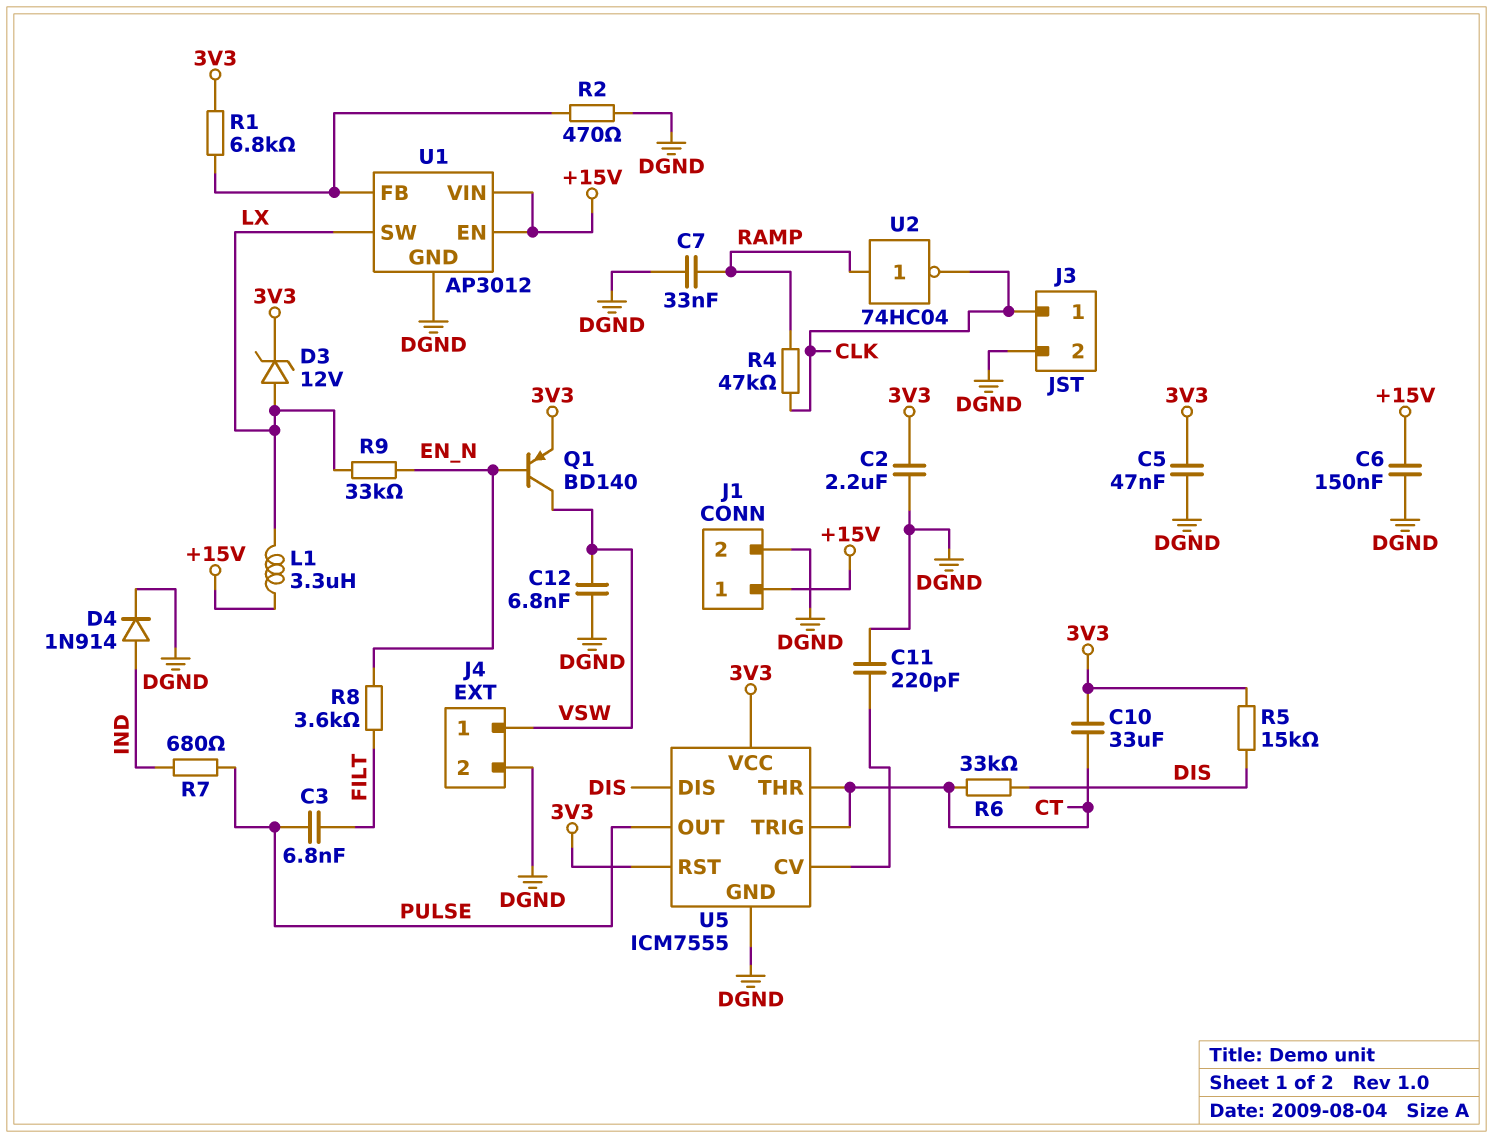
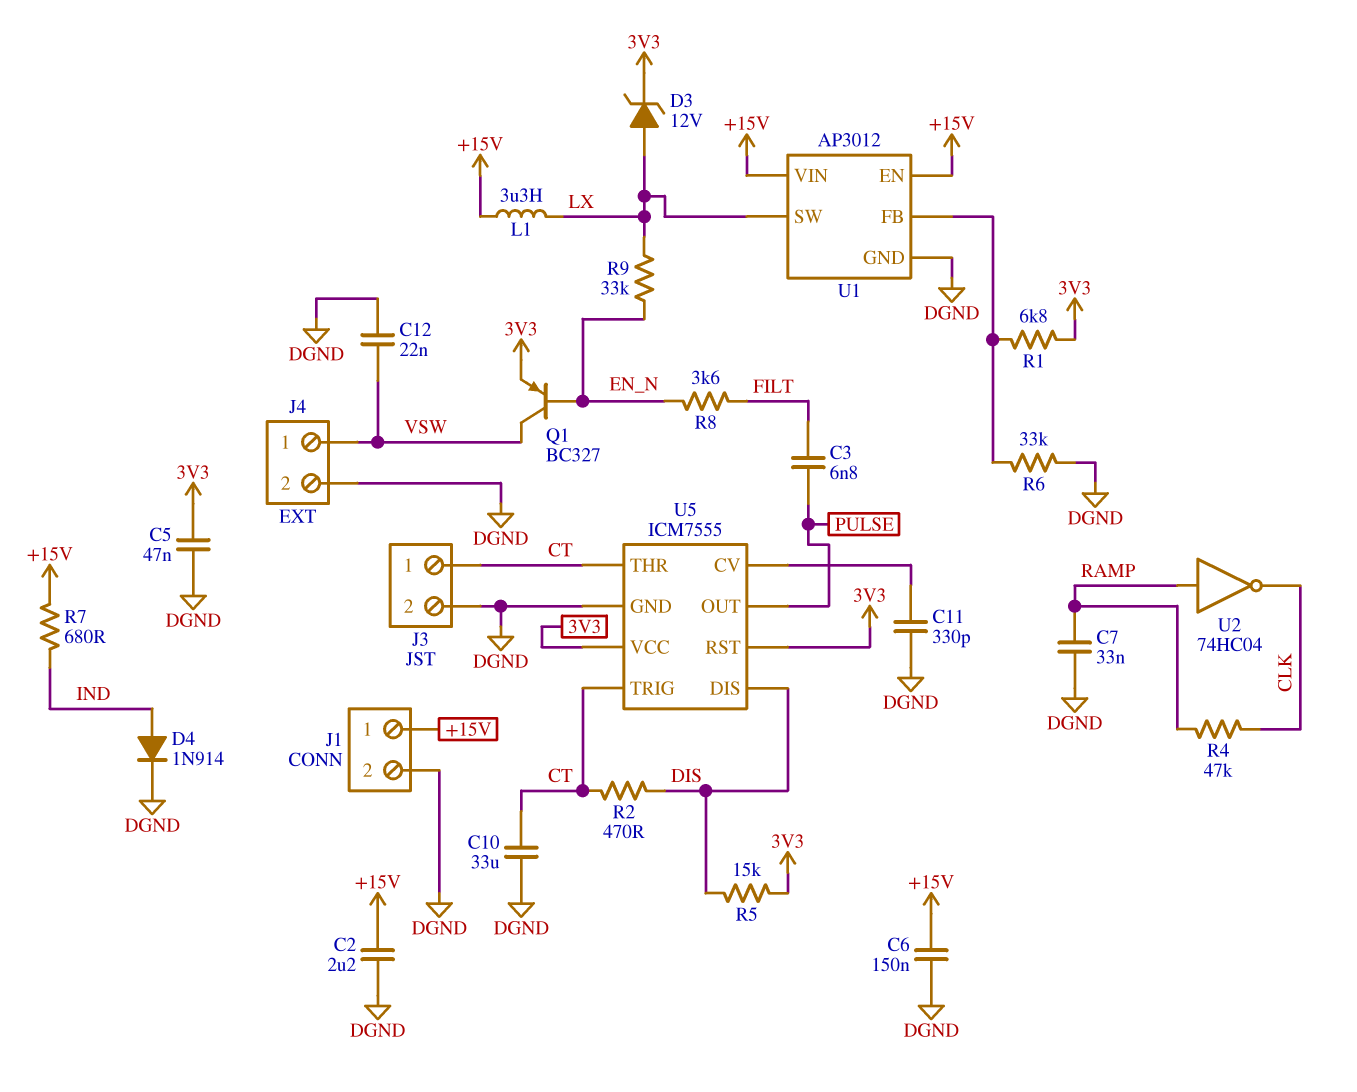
C2: 2.2uF (3V3, DGND) -> 2.2uF (+15V, DGND)
C10: 33uF (3V3, CT) -> 33uF (CT, DGND)
C11: 220pF (DGND, U5/CV) -> 330pF (DGND, U5/CV)
C12: 6.8nF (DGND, VSW) -> 22nF (DGND, VSW)
J3 pin 1: CLK -> CT
Q1: PNP BD140 (B EN_N, C VSW, E 3V3) -> PNP BC327 (B EN_N, C VSW, E 3V3)
R2: 470 (DGND, U1/FB) -> 470 (CT, DIS)
R6: 33k (CT, DIS) -> 33k (DGND, U1/FB)
R7: 680 (IND, PULSE) -> 680 (+15V, IND)

